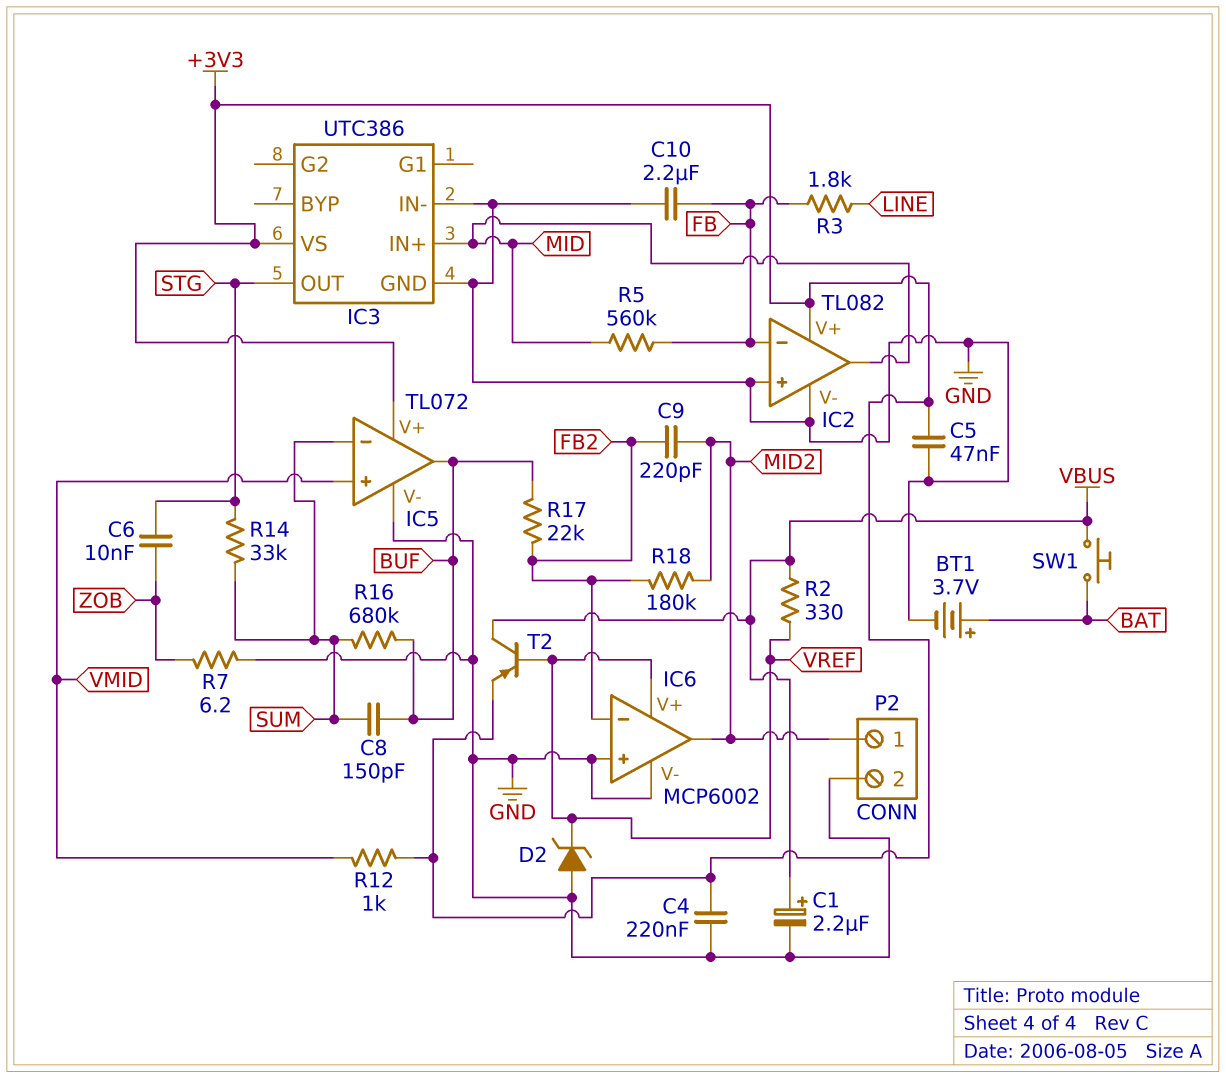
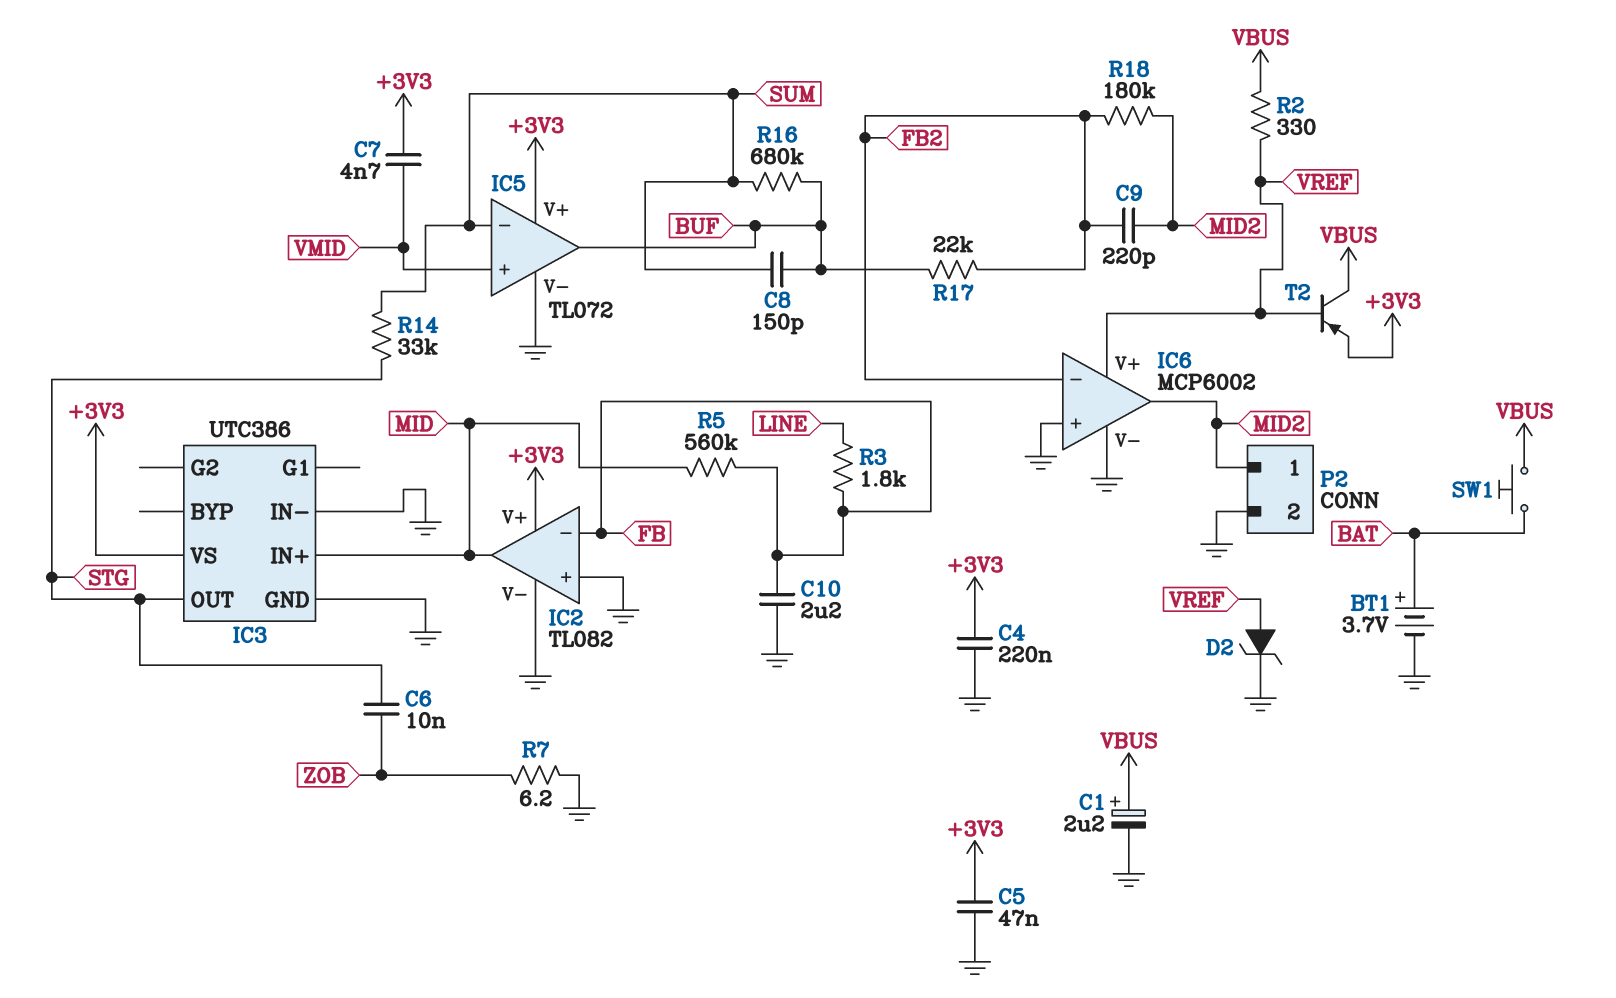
C7: none -> 4.7nF (+3V3, VMID)
D2: zener (A GND, K VREF) -> zener (A VREF, K GND)
R12: 1k (+3V3, VMID) -> none

